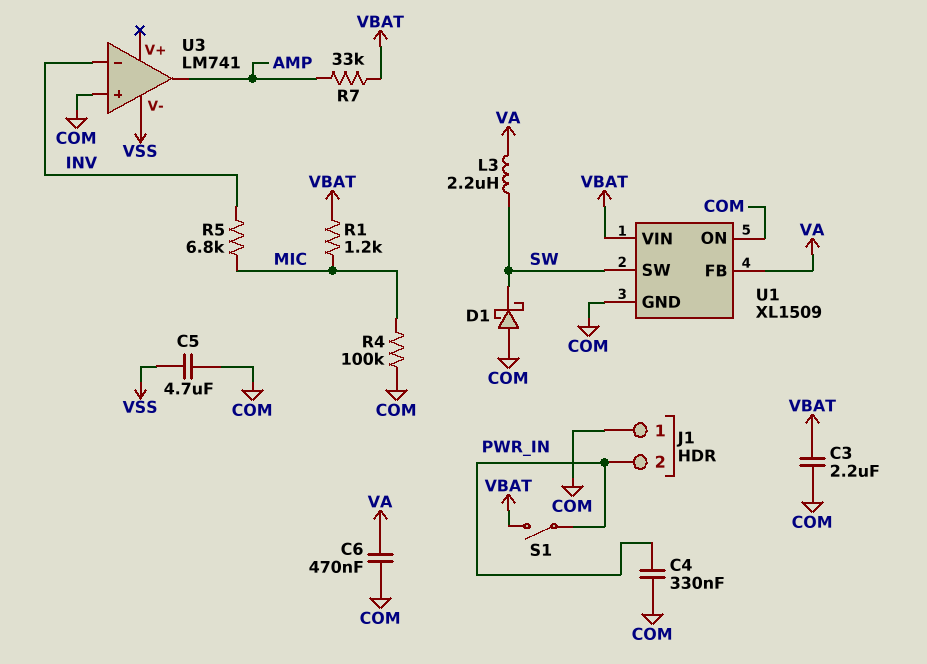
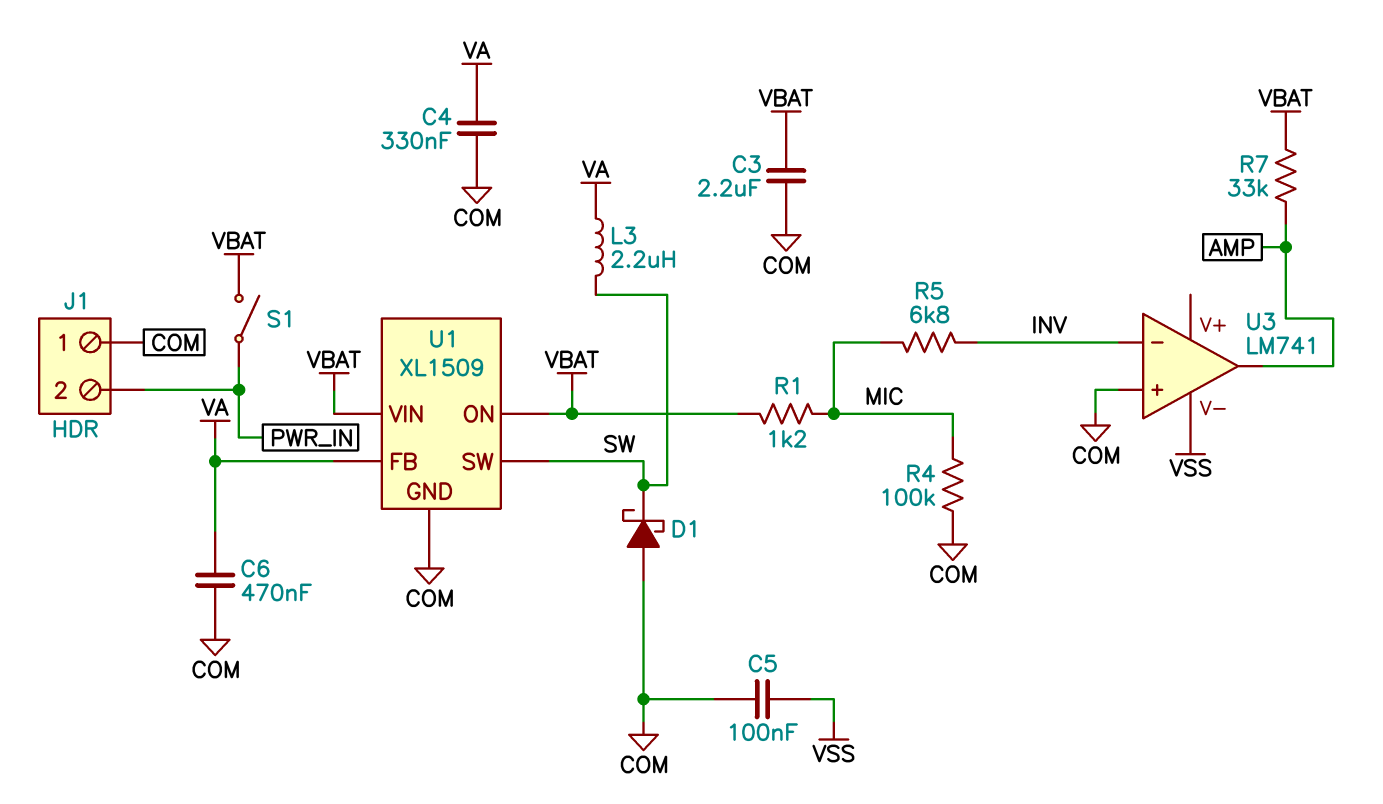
C4: 330nF (COM, PWR_IN) -> 330nF (COM, VA)
C5: 4.7uF (COM, VSS) -> 100nF (COM, VSS)
U1 pin ON: COM -> VBAT

